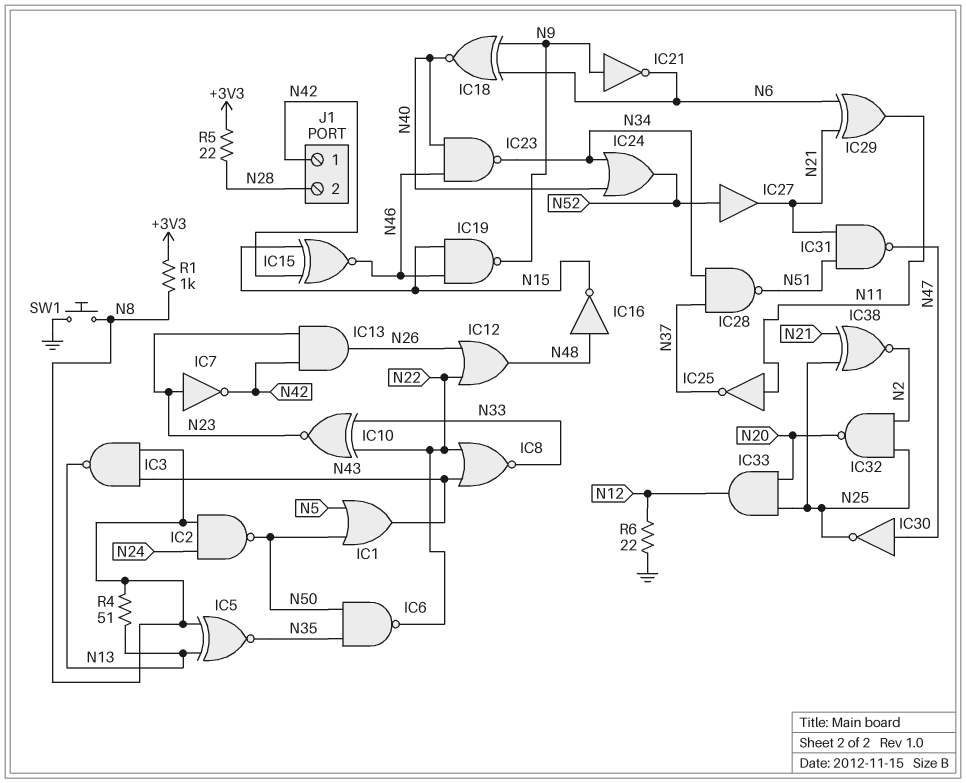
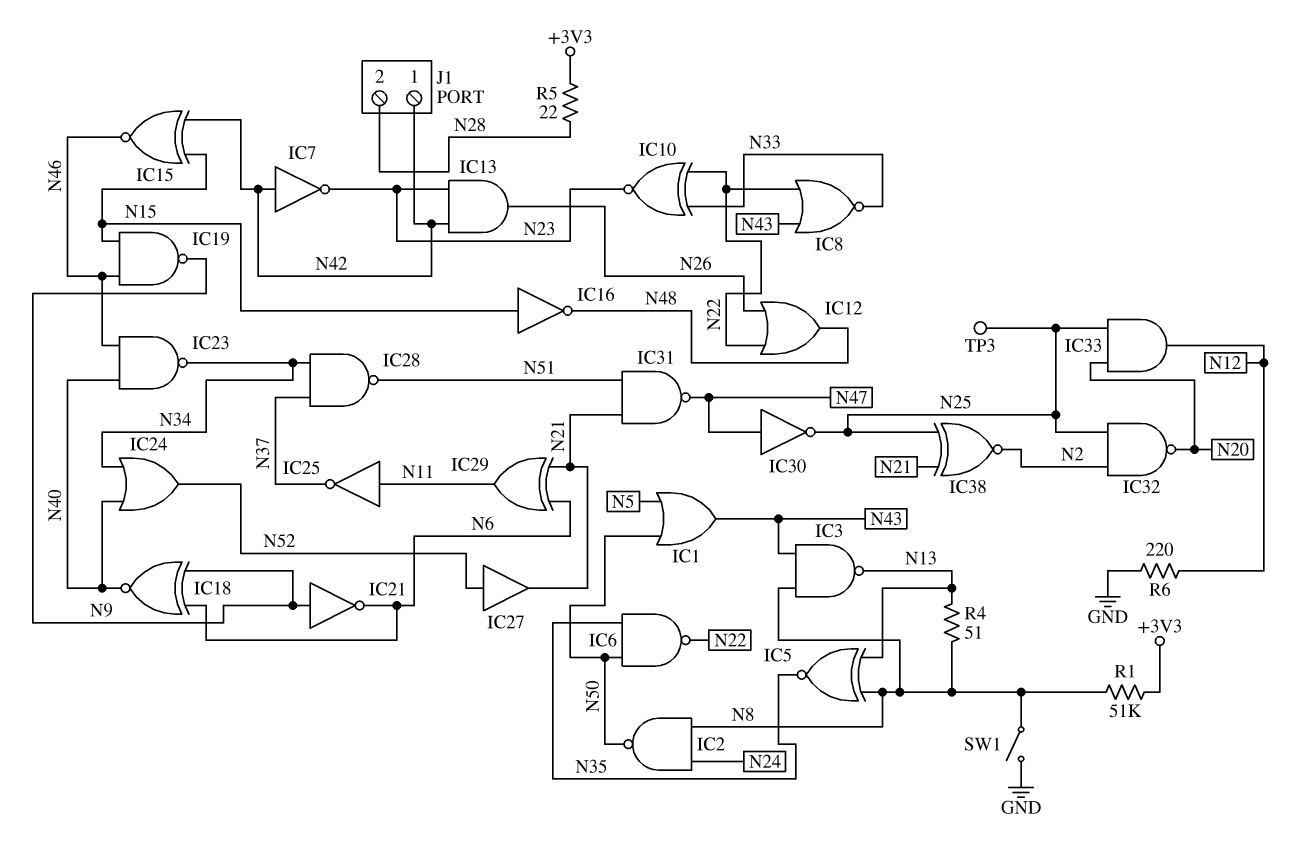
IC7: NOT (in N23, out N42) -> NOT (in N42, out N23)
IC16: NOT (in N48, out N15) -> NOT (in N15, out N48)
R1: 1k (+3V3, N8) -> 51k (+3V3, N8)
R6: 22 (GND, N12) -> 220 (GND, N12)
SW1: button (GND, N8) -> switch (GND, N8)
TP3: none -> test point (N25)

